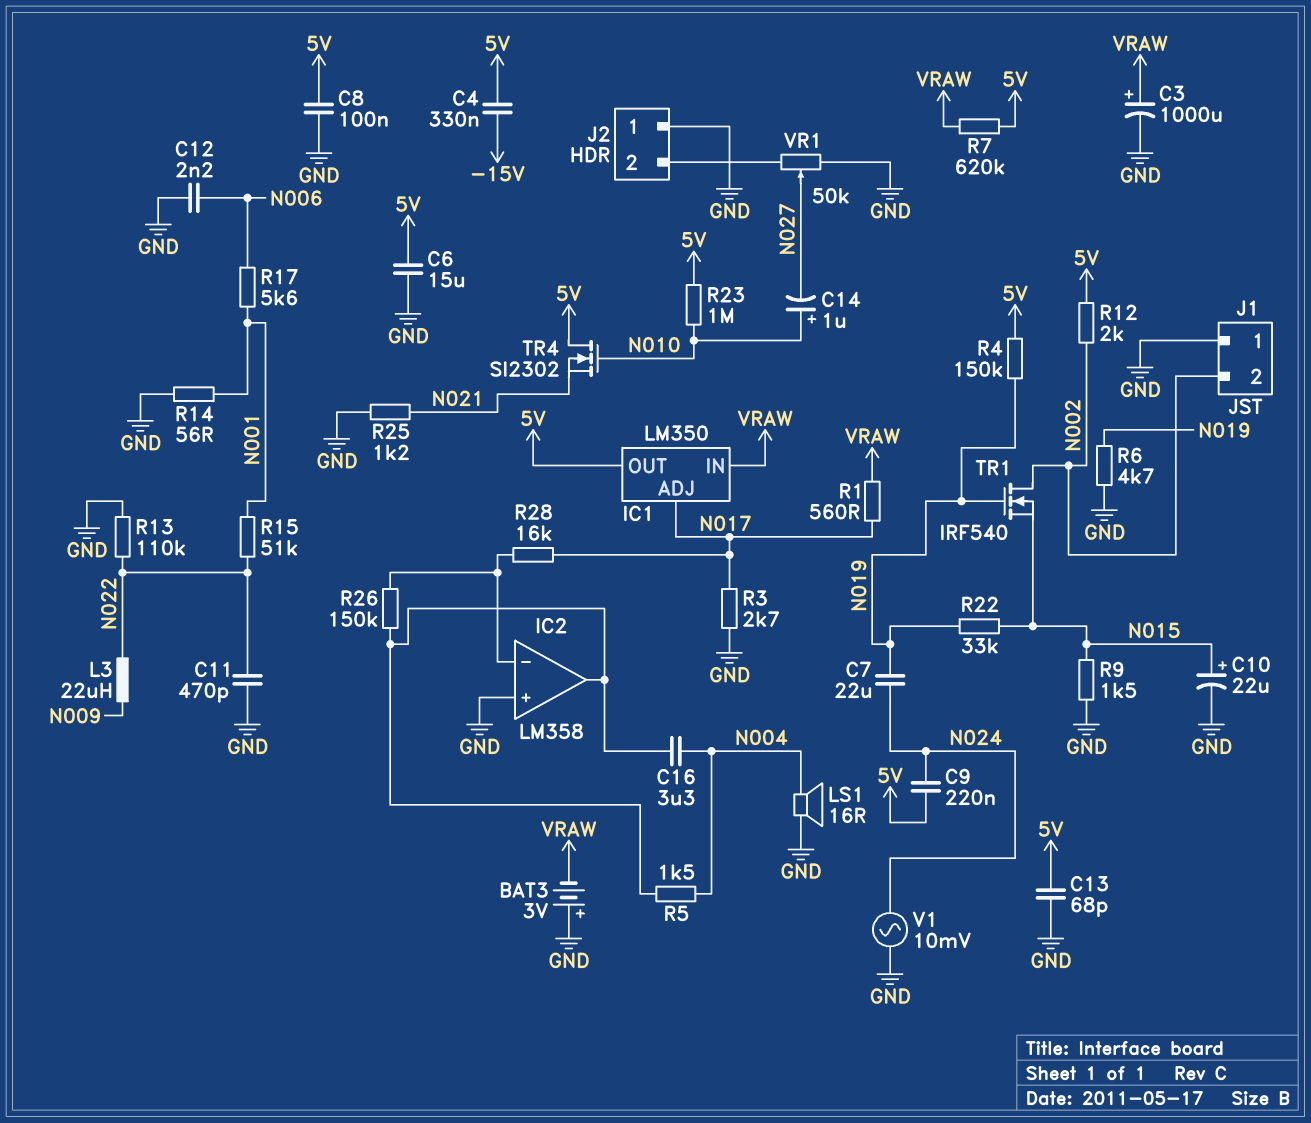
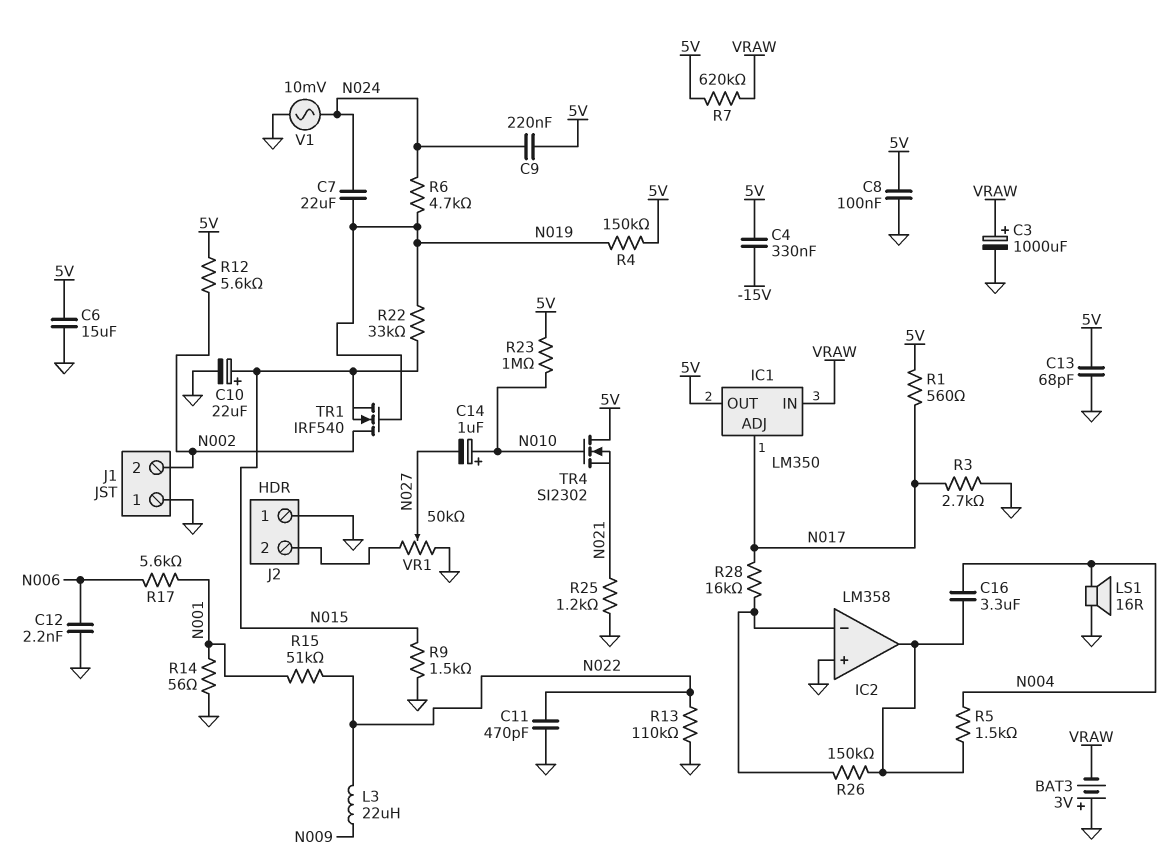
R1: 560 (N017, VRAW) -> 560 (5V, N017)
R6: 4.7k (GND, N019) -> 4.7k (N019, N024)
R12: 2k (5V, N002) -> 5.6k (5V, N002)

